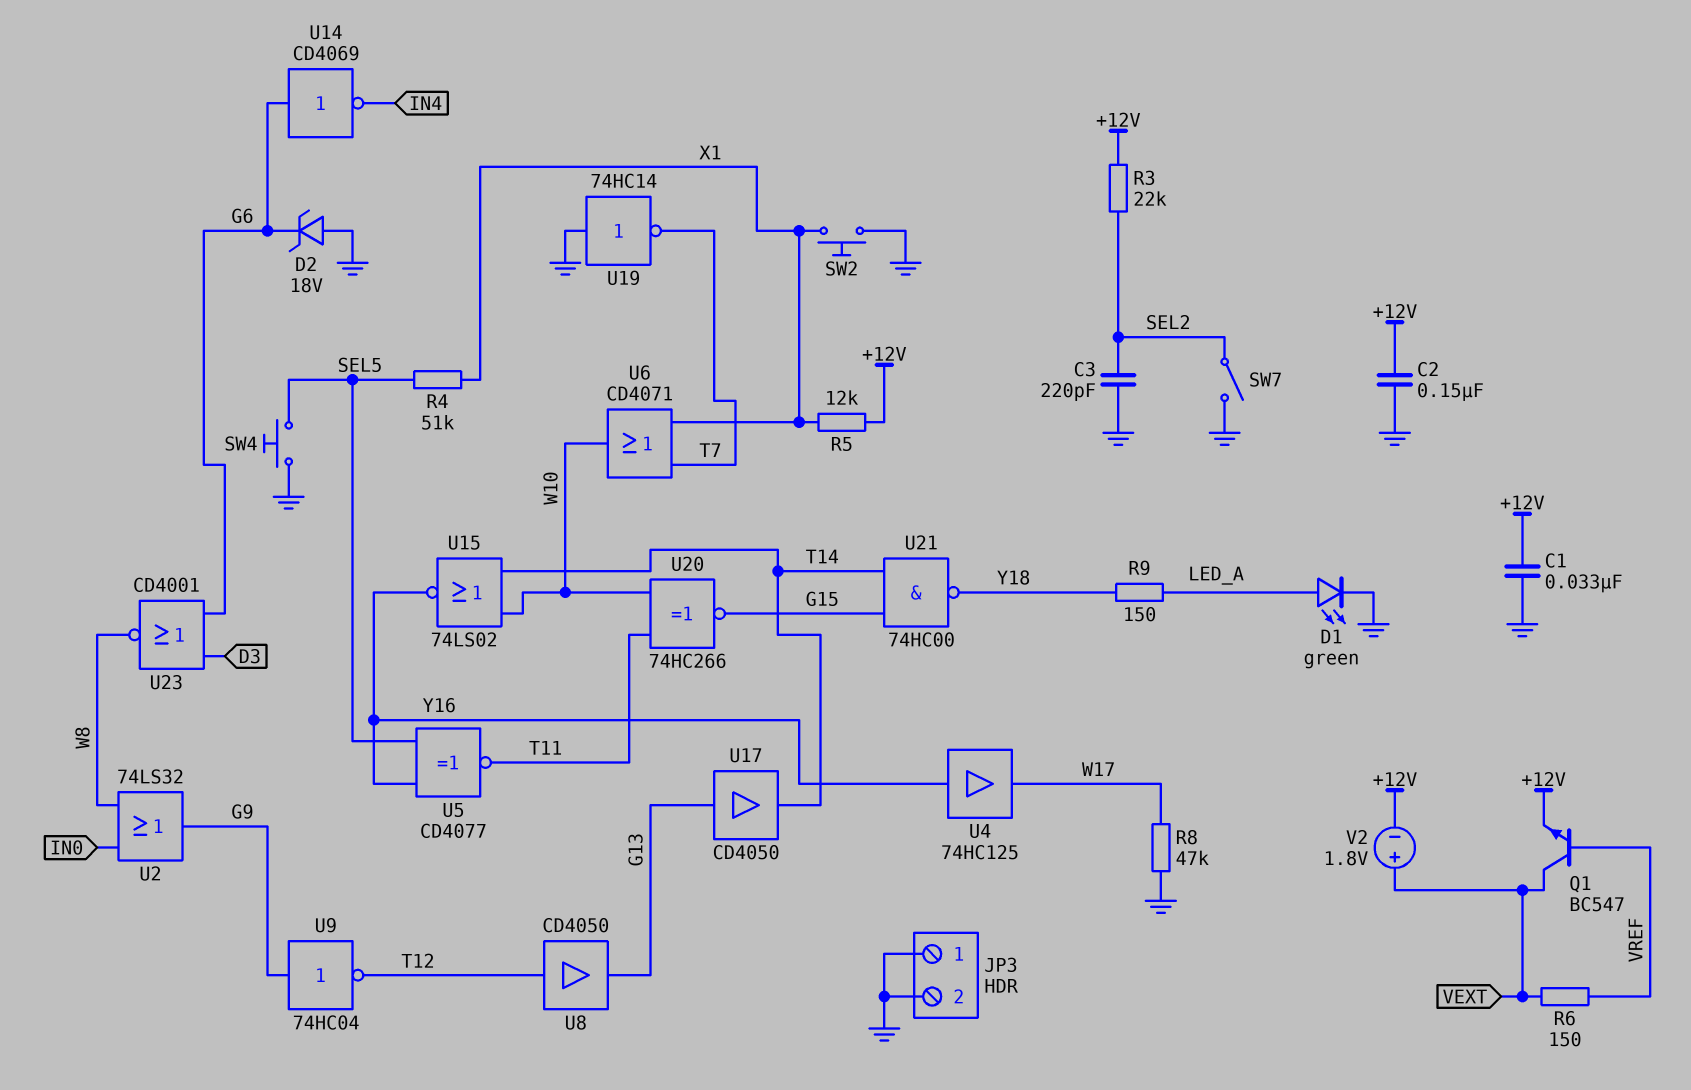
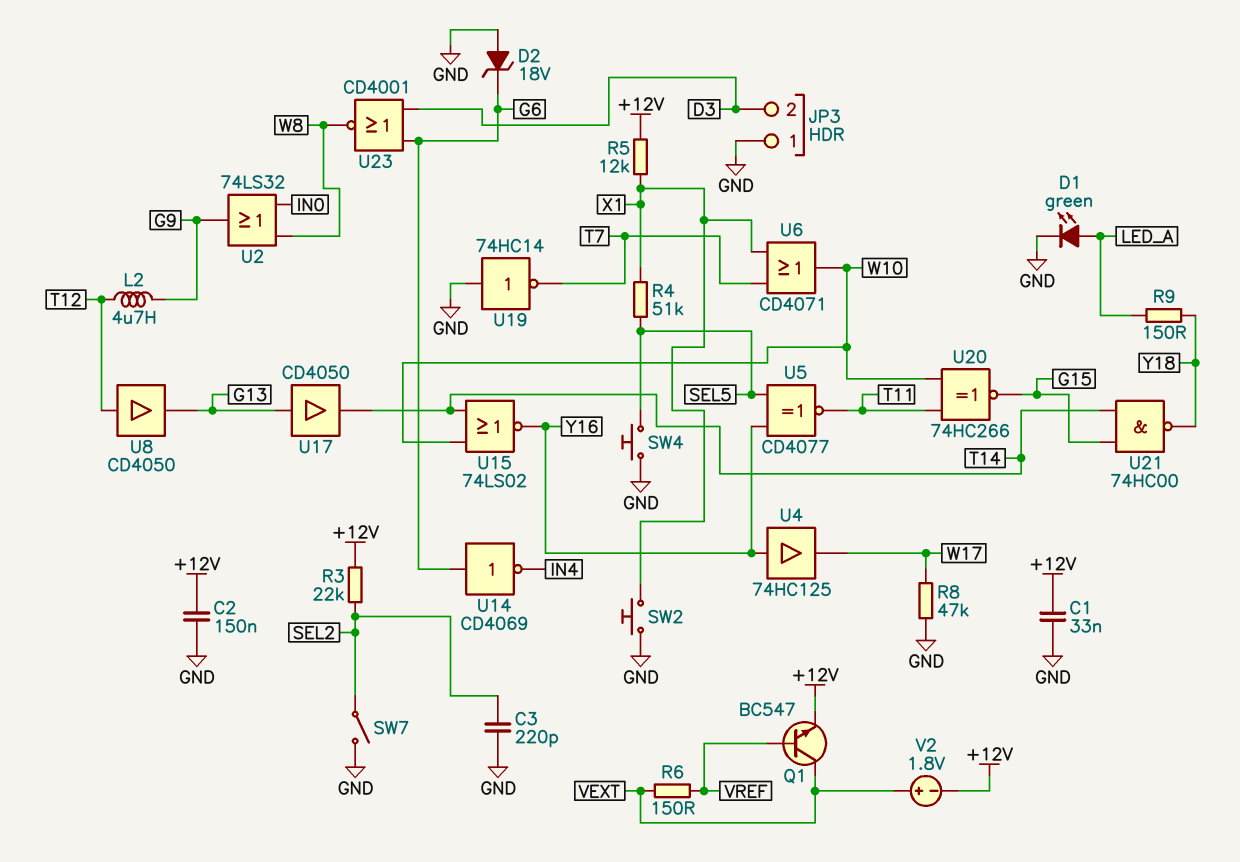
JP3 pin 2: GND -> D3
L2: none -> 4.7uH (G9, T12)
U9: NOT 74HC04 (in G9, out T12) -> none

